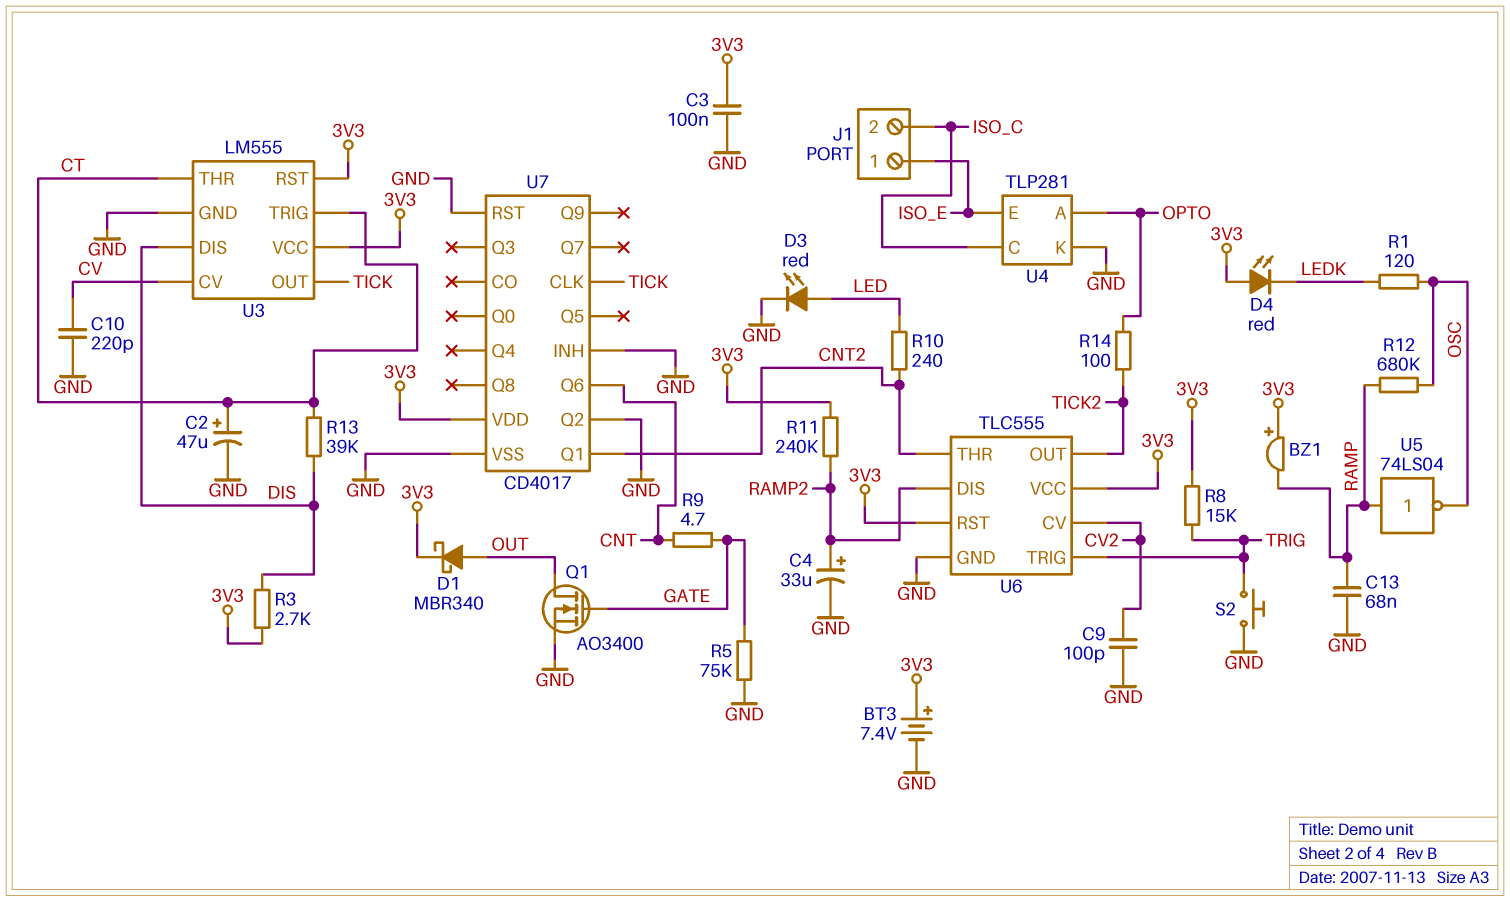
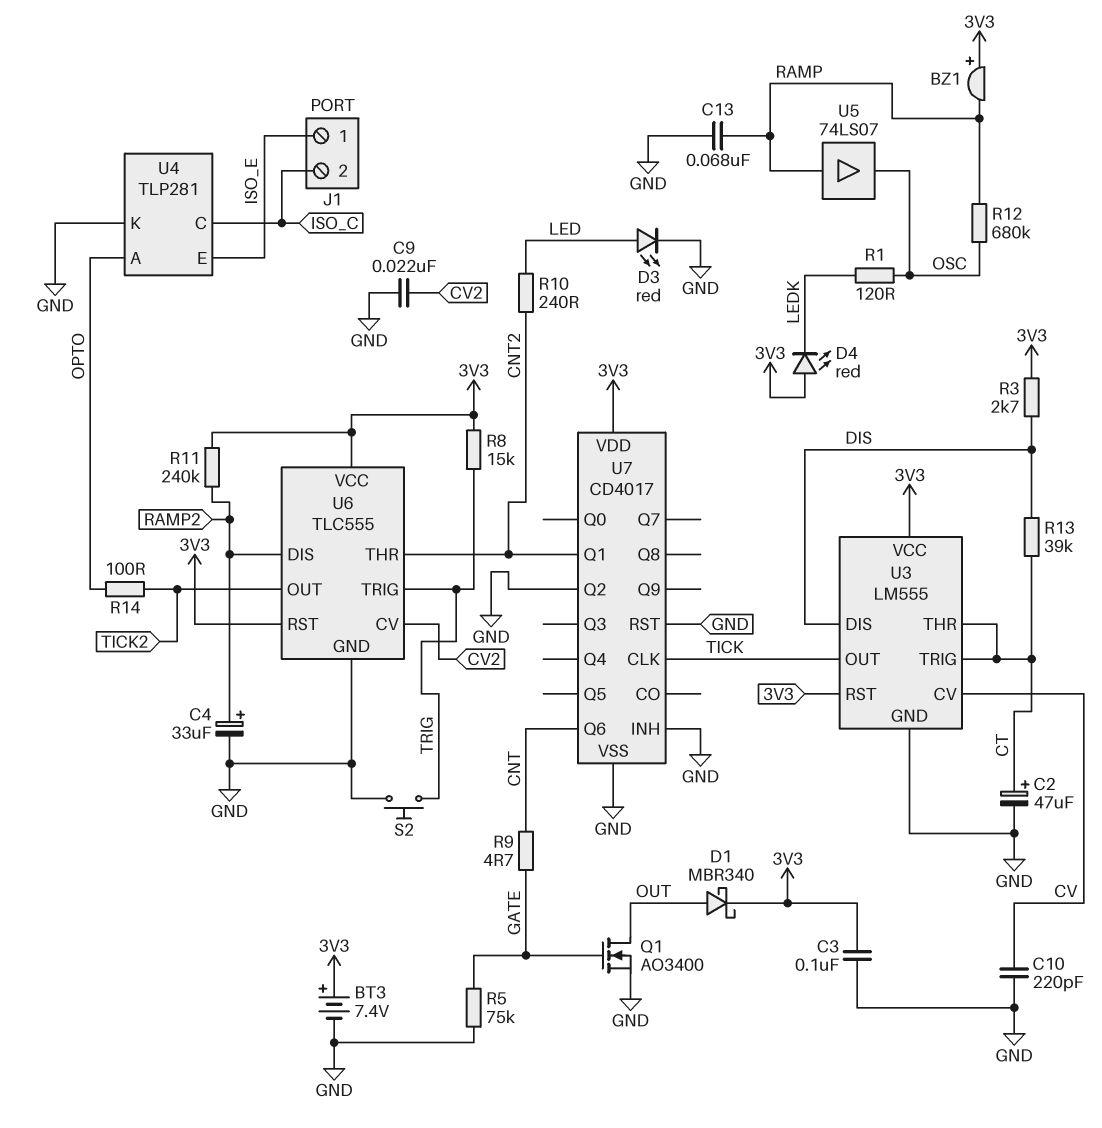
C9: 100pF (CV2, GND) -> 22nF (CV2, GND)
U5: NOT 74LS04 (in RAMP, out OSC) -> buffer 74LS07 (in RAMP, out OSC)

